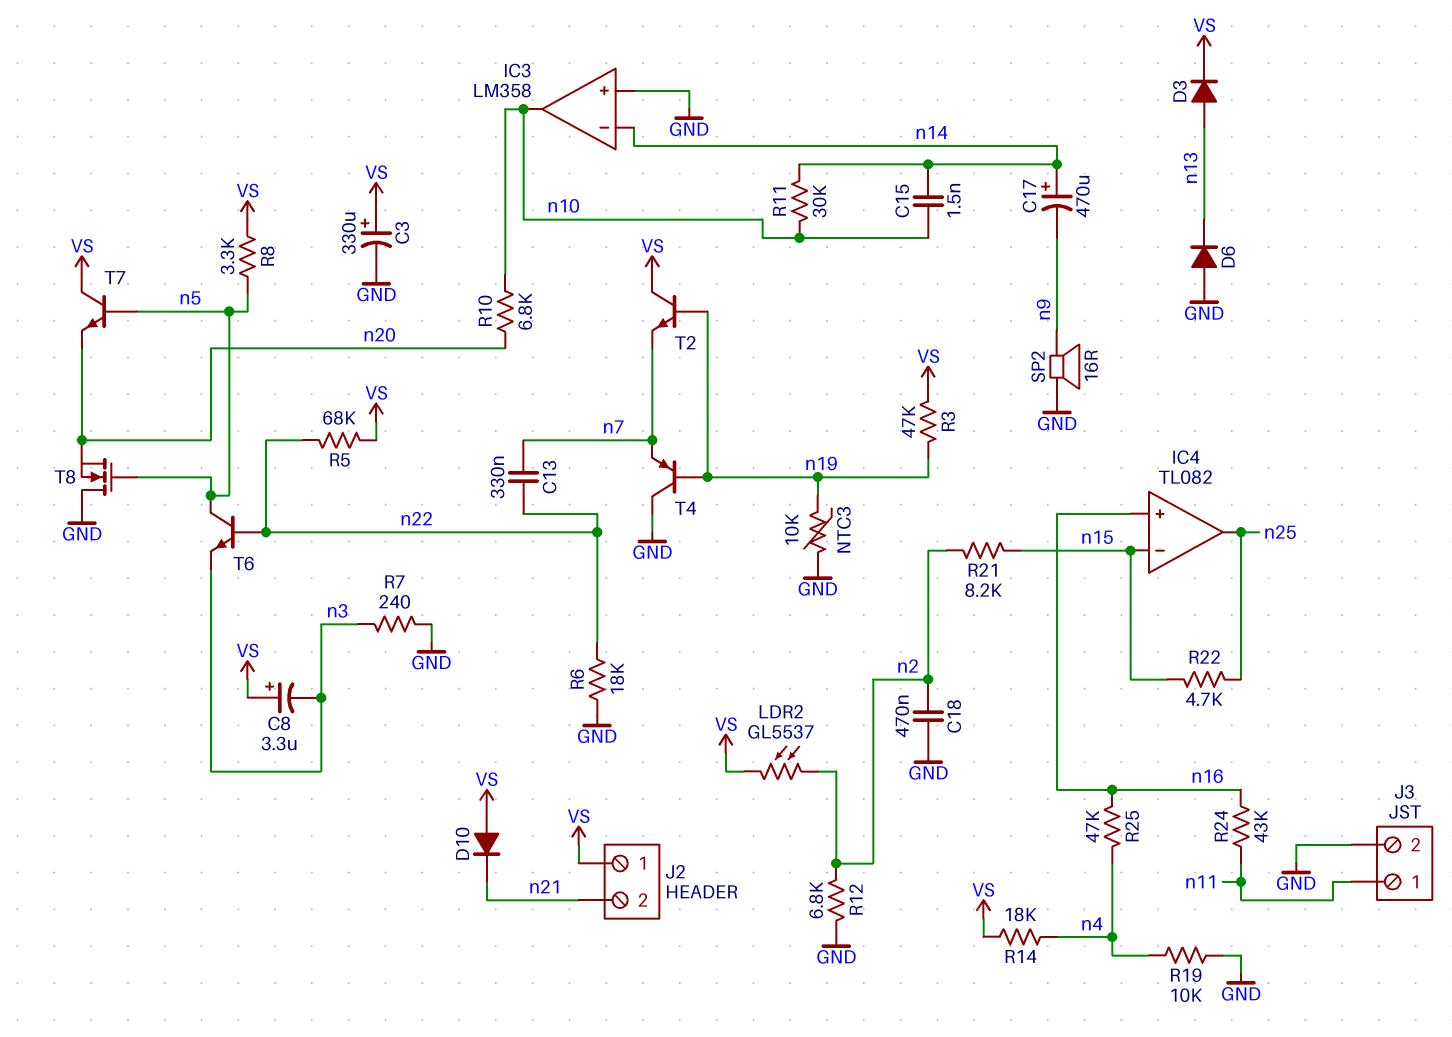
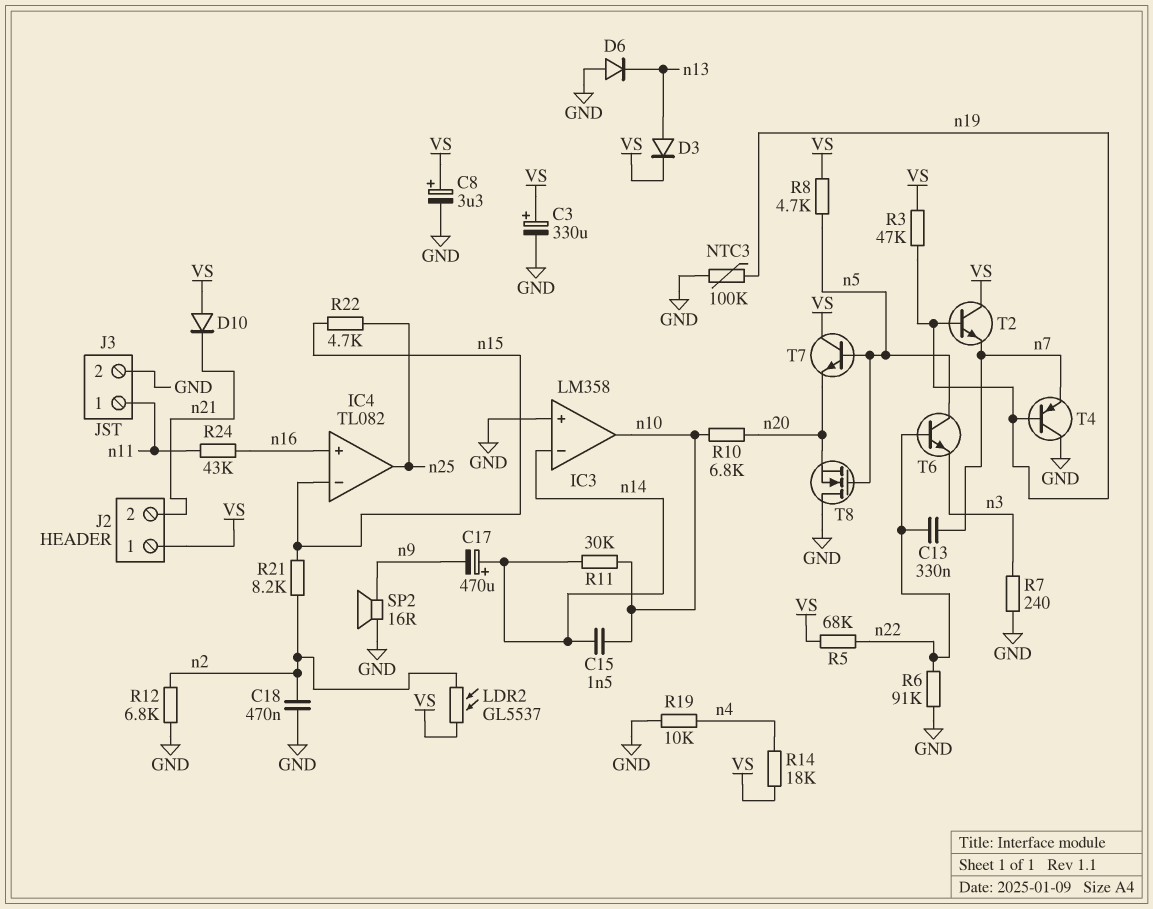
C8: 3.3uF (plus VS, minus n3) -> 3.3uF (plus VS, minus GND)
NTC3: 10k (GND, n19) -> 100k (GND, n19)
R6: 18k (GND, n22) -> 91k (GND, n22)
R8: 3.3k (VS, n5) -> 4.7k (VS, n5)
R25: 47k (n4, n16) -> none

